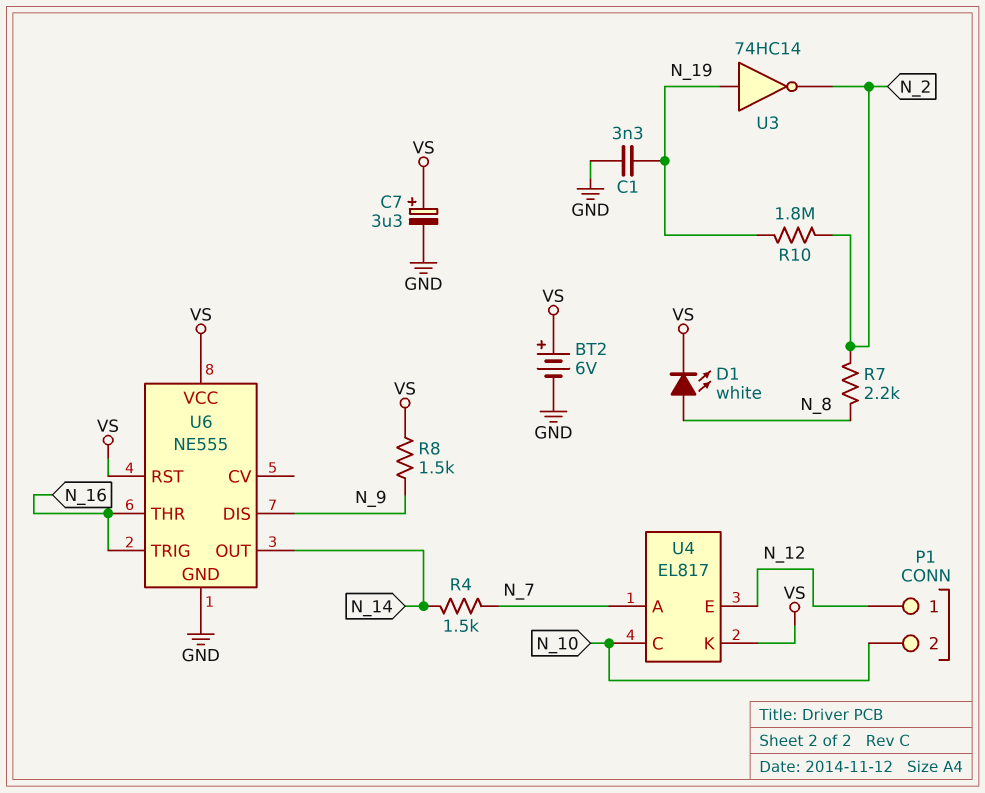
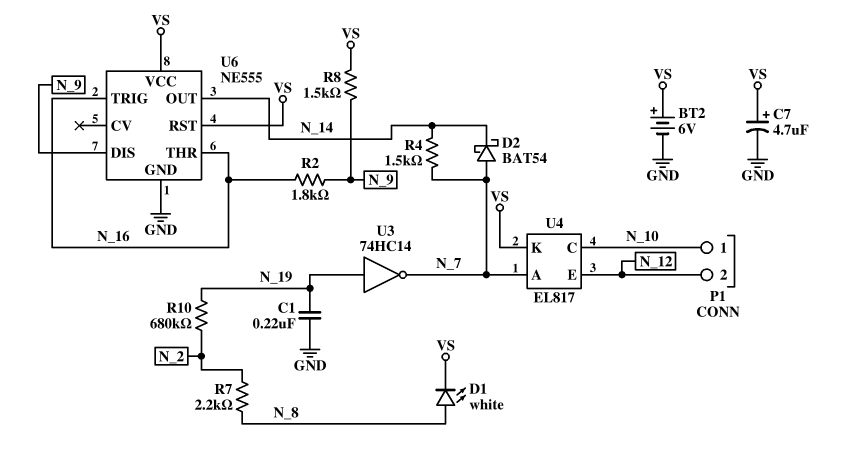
C1: 3.3nF (GND, N_19) -> 220nF (GND, N_19)
C7: 3.3uF (plus VS, minus GND) -> 4.7uF (plus VS, minus GND)
D2: none -> schottky BAT54 (A N_7, K N_14)
P1 pin 1: N_12 -> N_10
P1 pin 2: N_10 -> N_12
R2: none -> 1.8k (N_9, N_16)
R10: 1.8M (N_2, N_19) -> 680k (N_2, N_19)
U3: NOT 74HC14 (in N_19, out N_2) -> NOT 74HC14 (in N_19, out N_7)

